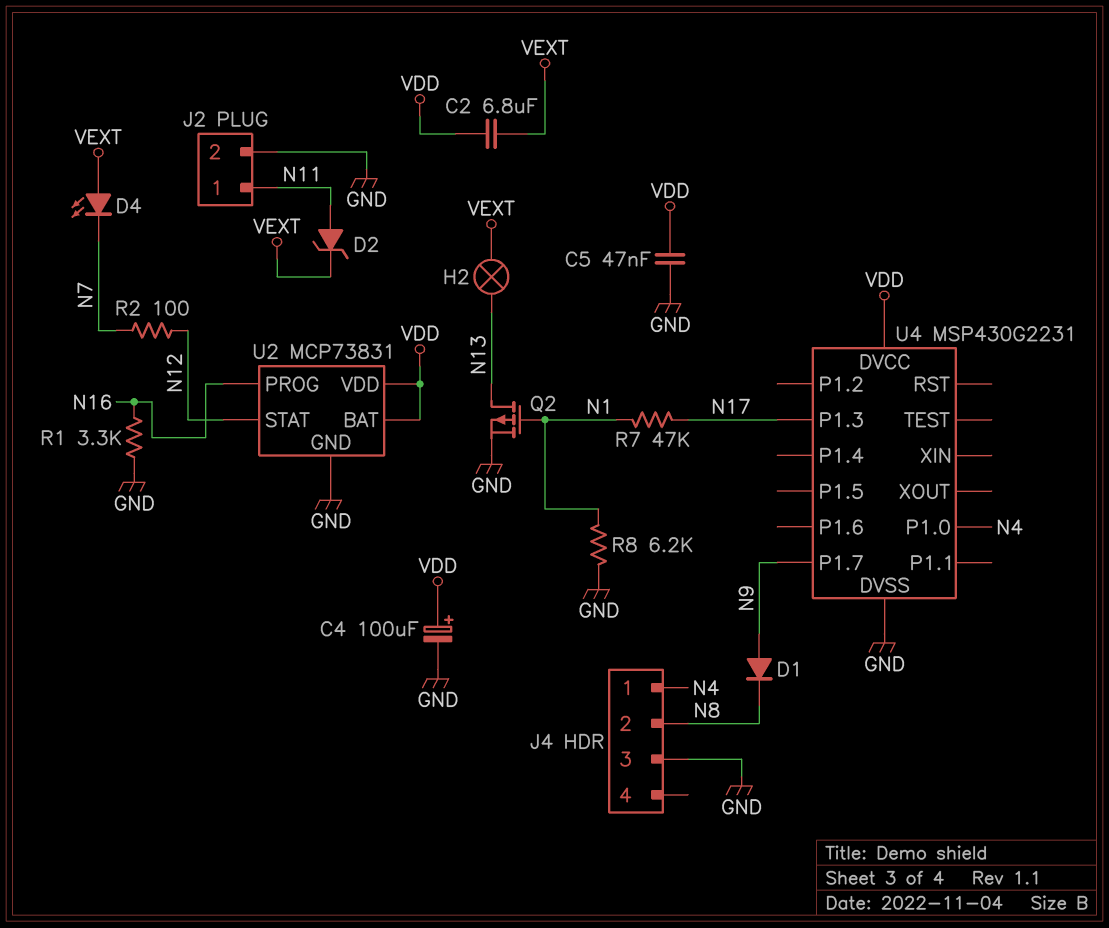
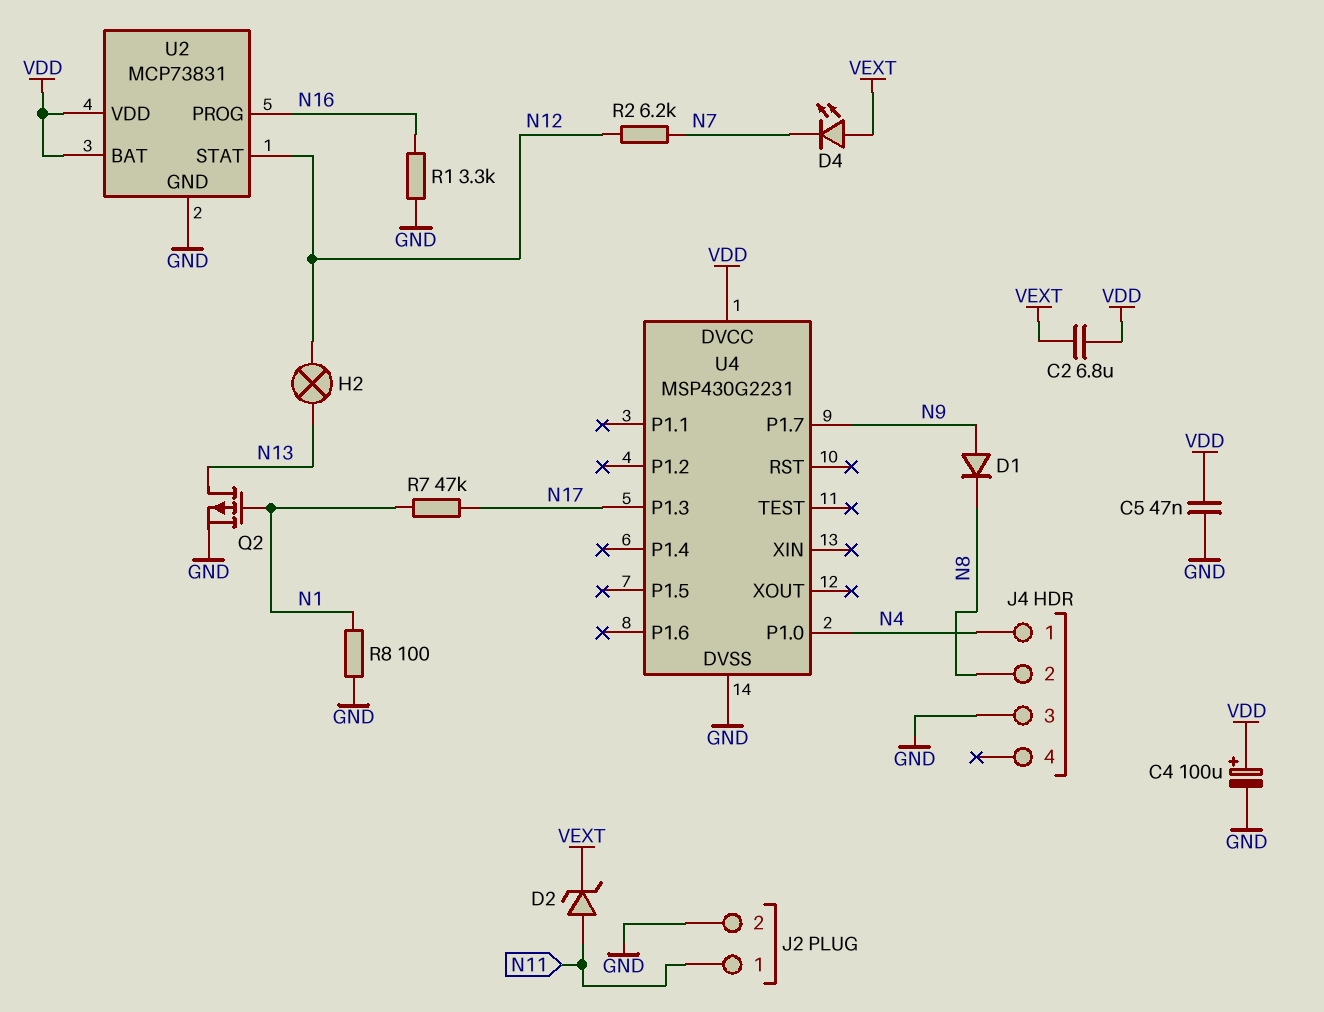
H2: lamp (N13, VEXT) -> lamp (N12, N13)
R2: 100 (N7, N12) -> 6.2k (N7, N12)
R8: 6.2k (GND, N1) -> 100 (GND, N1)

